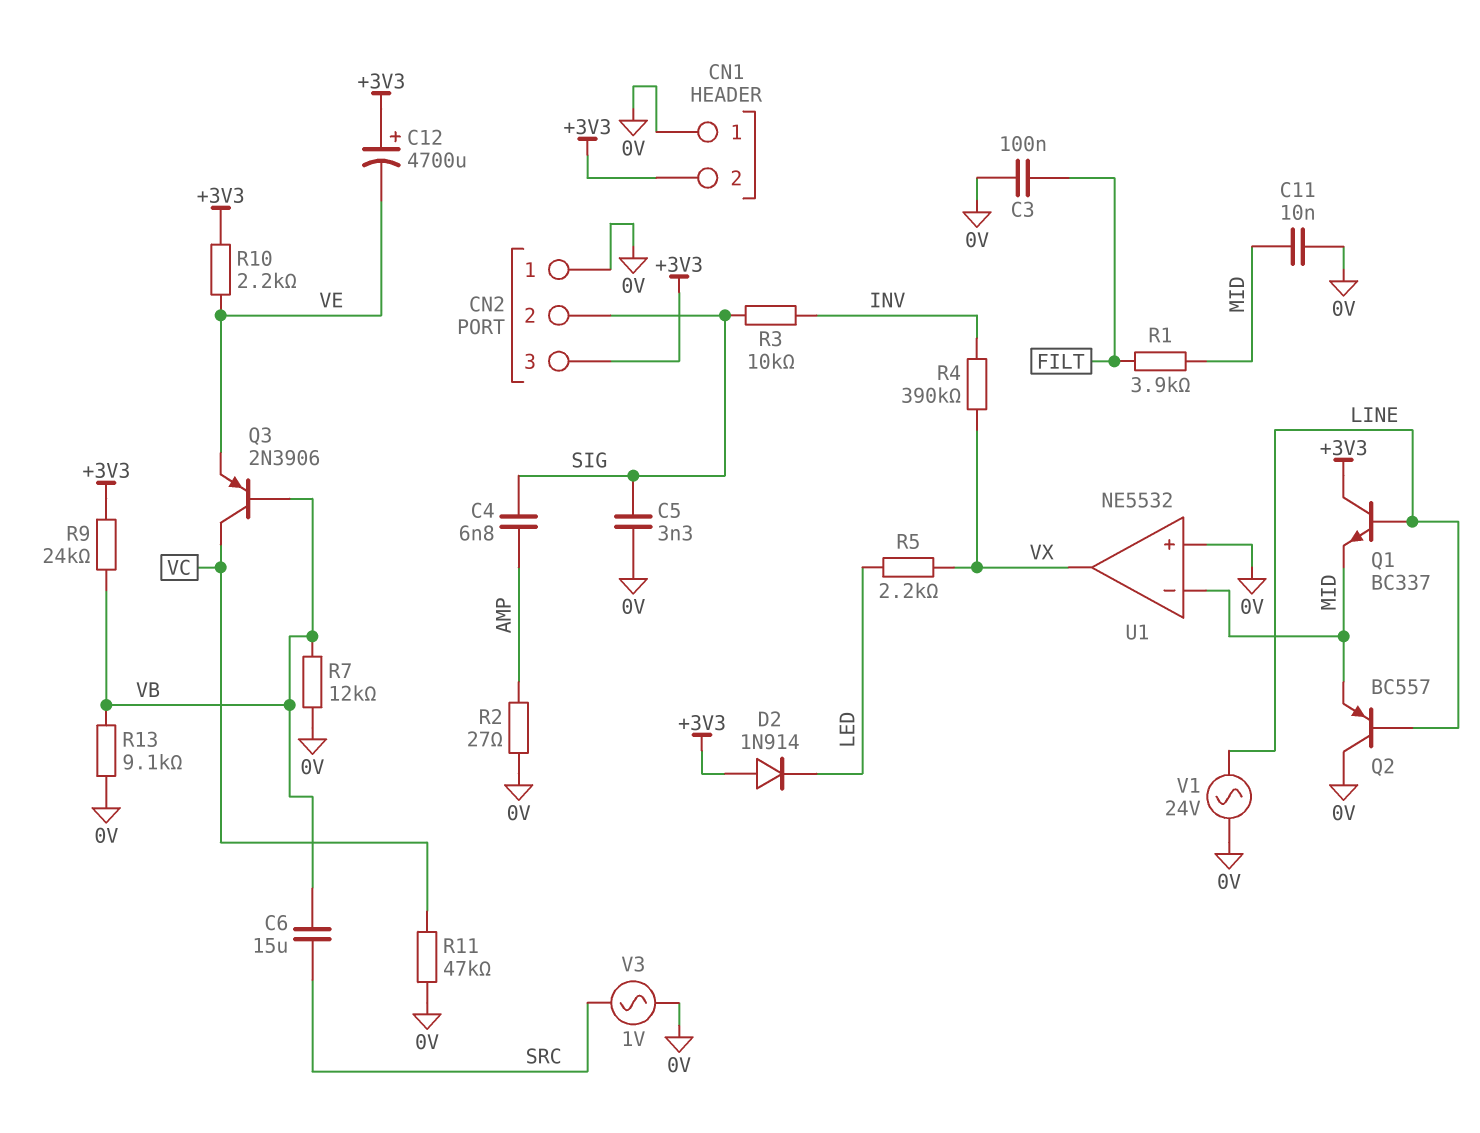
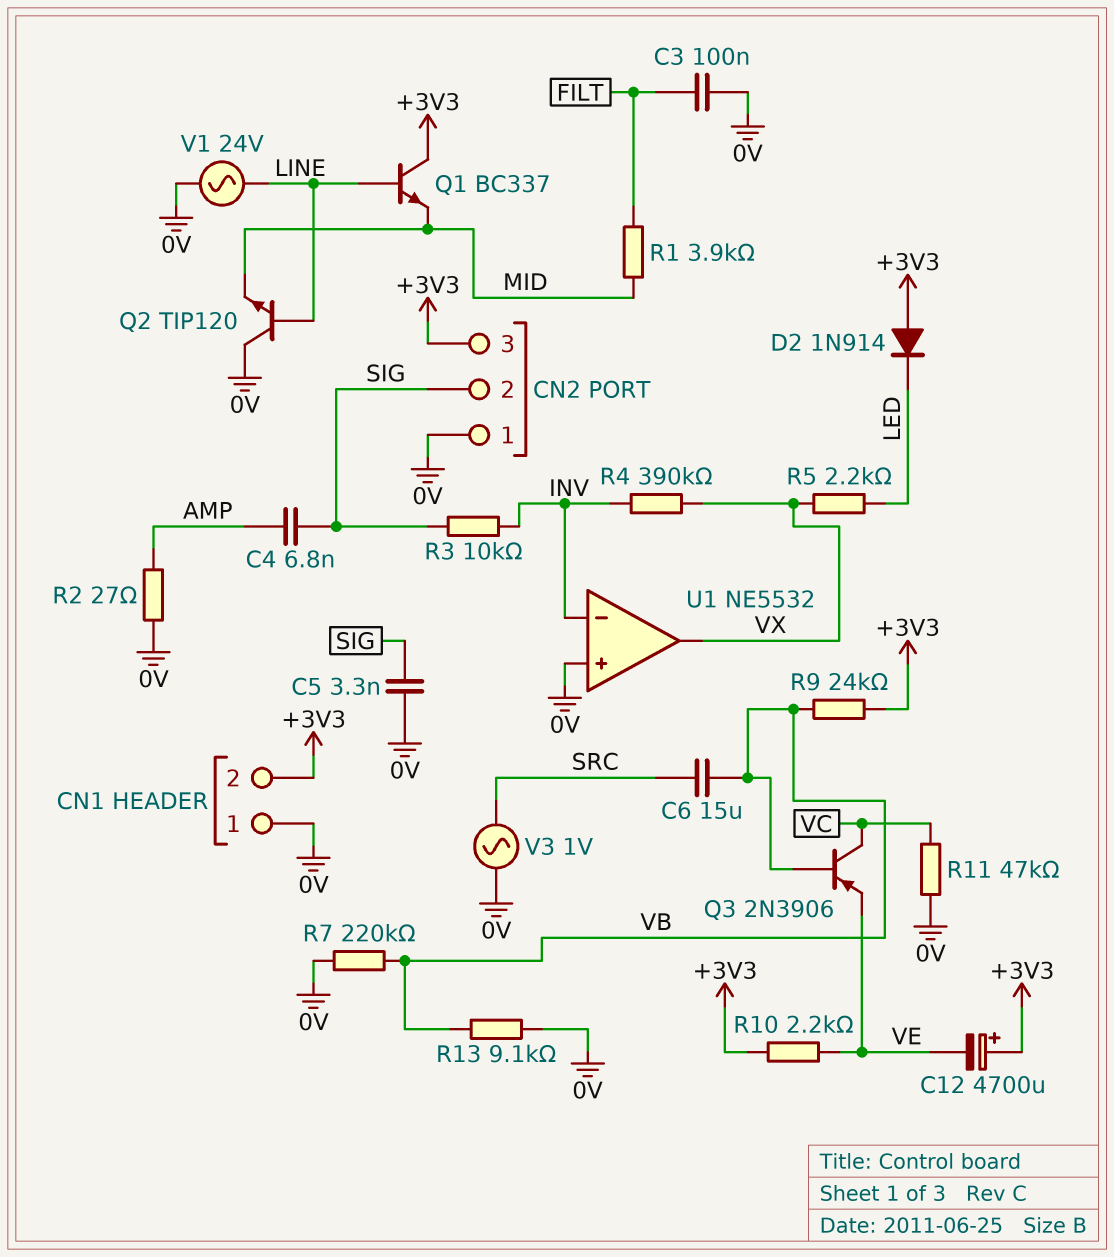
C11: 10nF (0V, MID) -> none
Q2: PNP BC557 (B LINE, C 0V, E MID) -> NPN TIP120 (B LINE, C 0V, E MID)
R7: 12k (0V, VB) -> 220k (0V, VB)
U1 pin in-: MID -> INV

